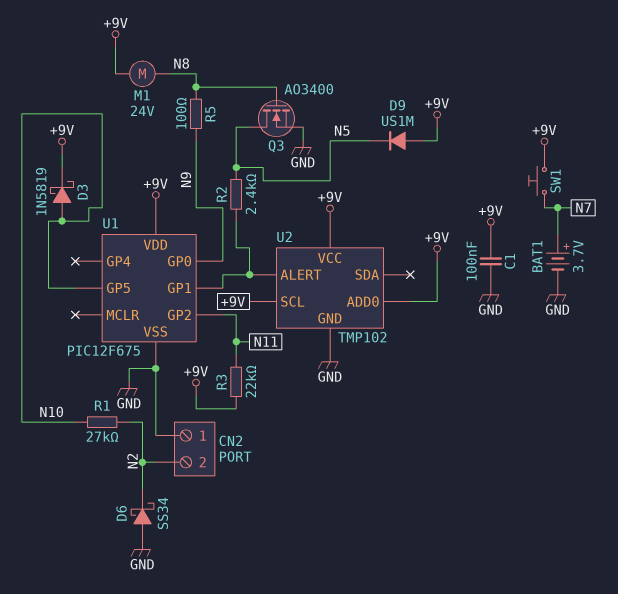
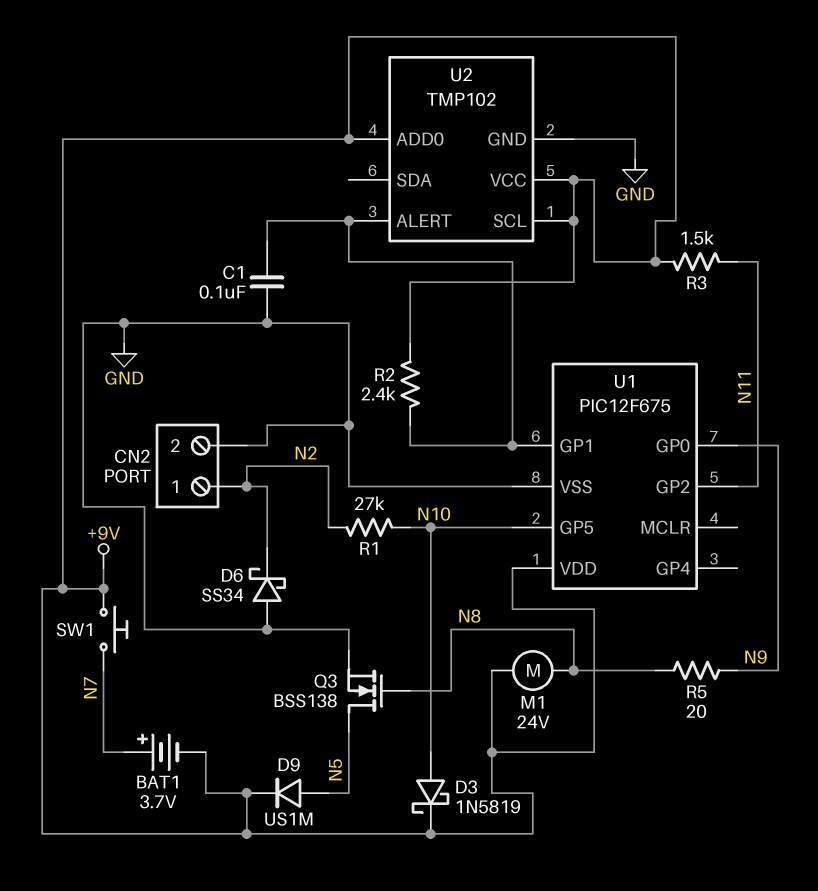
BAT1: 3.7V (plus N7, minus GND) -> 3.7V (plus N7, minus +9V)
C1: 100nF (+9V, GND) -> 100nF (GND, U1/GP1)
CN2 pin 1: GND -> N2
CN2 pin 2: N2 -> GND
D9: diode US1M (A +9V, K N5) -> diode US1M (A N5, K +9V)
Q3: NMOS AO3400 (G N8, D N5, S GND) -> NMOS BSS138 (G N8, D N5, S GND)
R2: 2.4k (N5, U1/GP1) -> 2.4k (+9V, U1/GP1)
R3: 22k (+9V, N11) -> 1.5k (+9V, N11)
R5: 100 (N8, N9) -> 20 (N8, N9)

